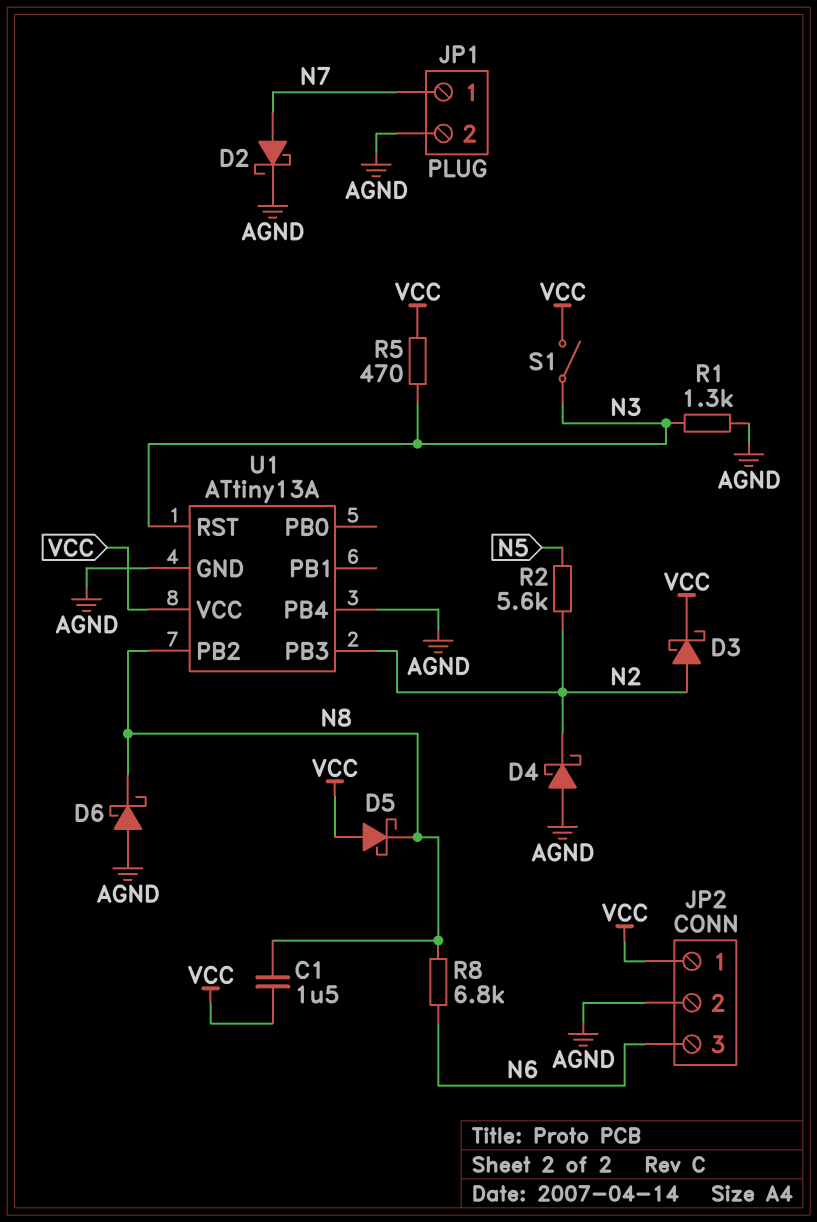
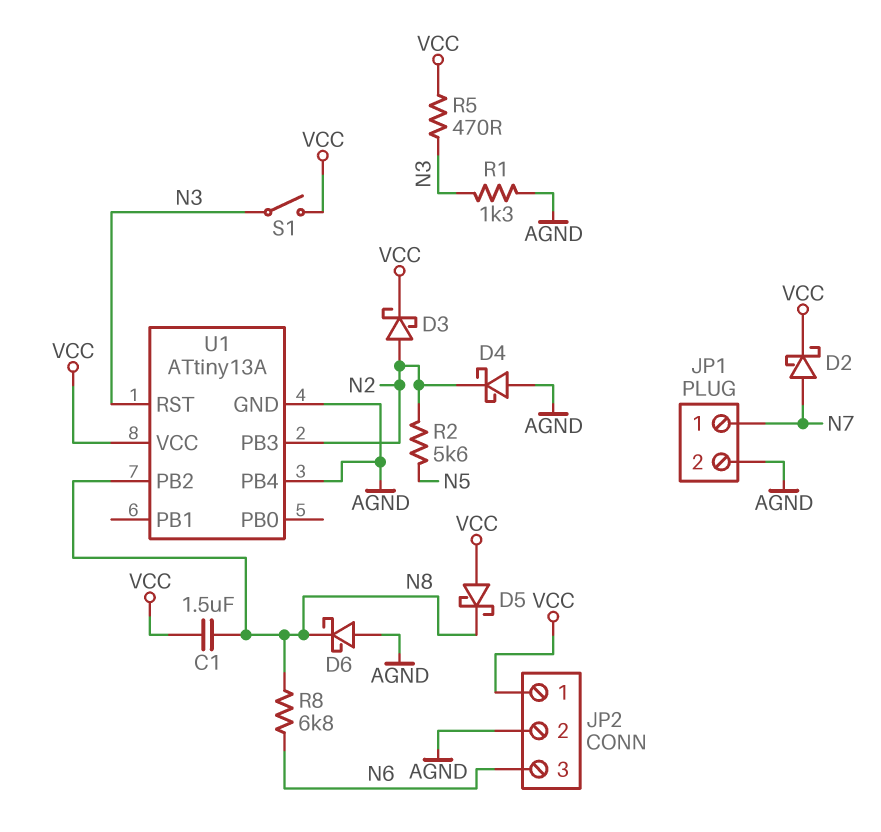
D2: schottky (A N7, K AGND) -> schottky (A N7, K VCC)

